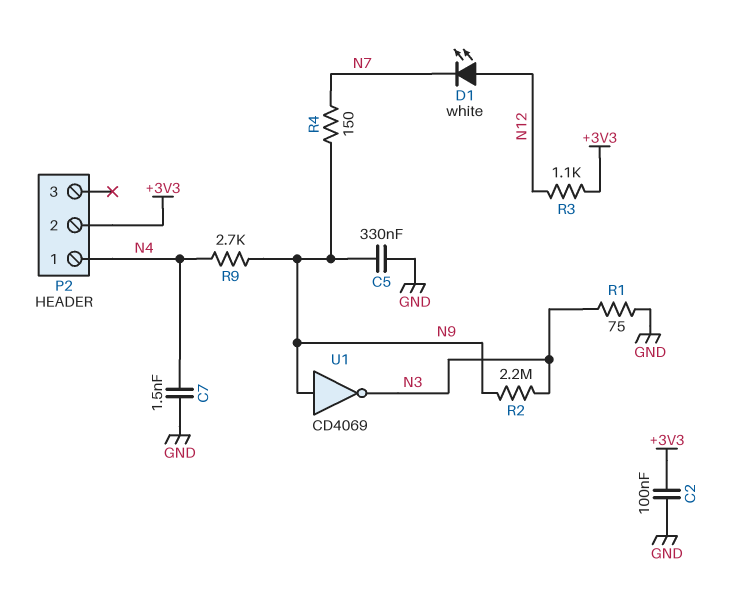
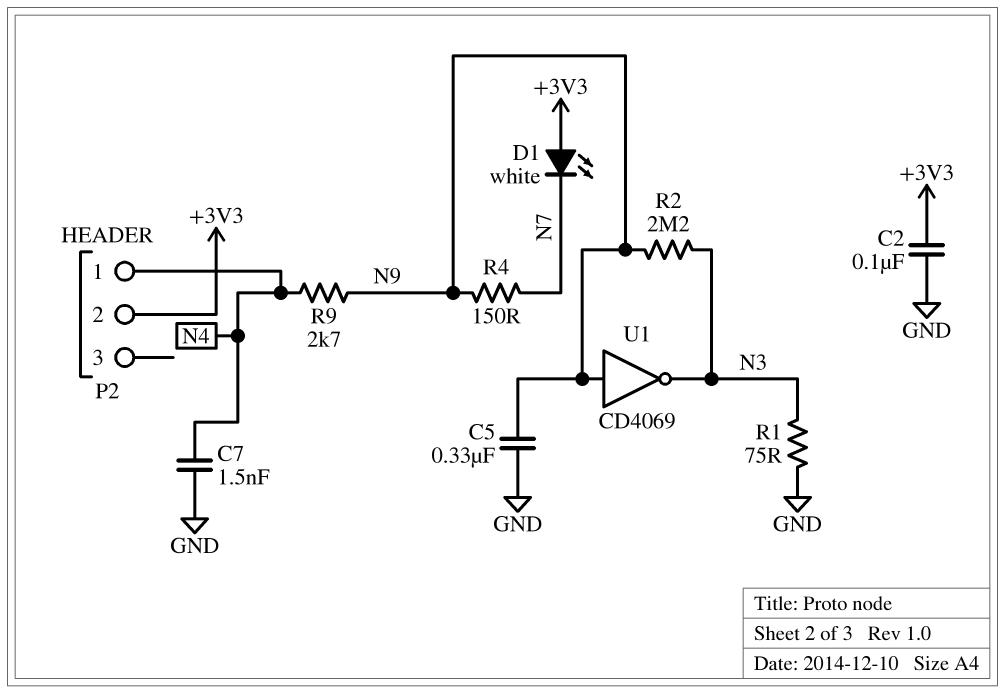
D1: LED white (A N12, K N7) -> LED white (A +3V3, K N7)
R3: 1.1k (+3V3, N12) -> none

